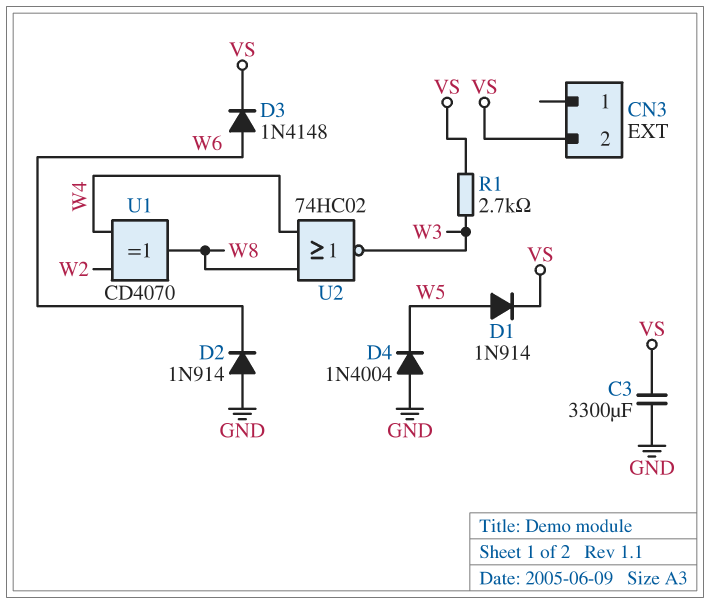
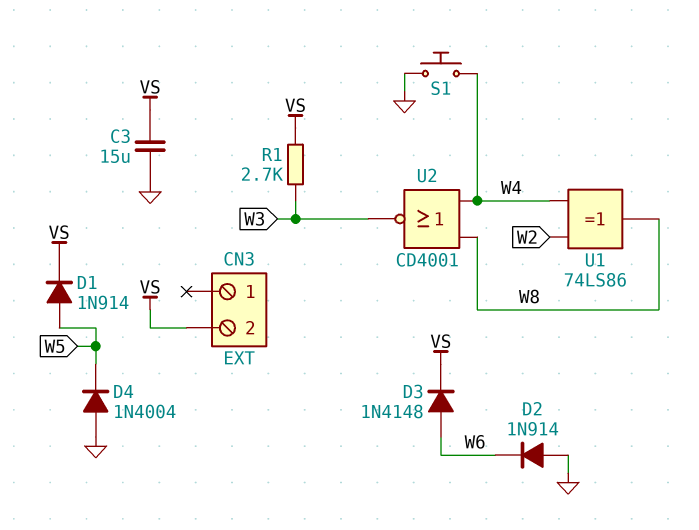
C3: 3300uF (GND, VS) -> 15uF (GND, VS)
S1: none -> button (GND, W4)
U1: XOR CD4070 (in W2, in W4, out W8) -> XOR 74LS86 (in W2, in W4, out W8)
U2: NOR 74HC02 (in W4, in W8, out W3) -> NOR CD4001 (in W4, in W8, out W3)

